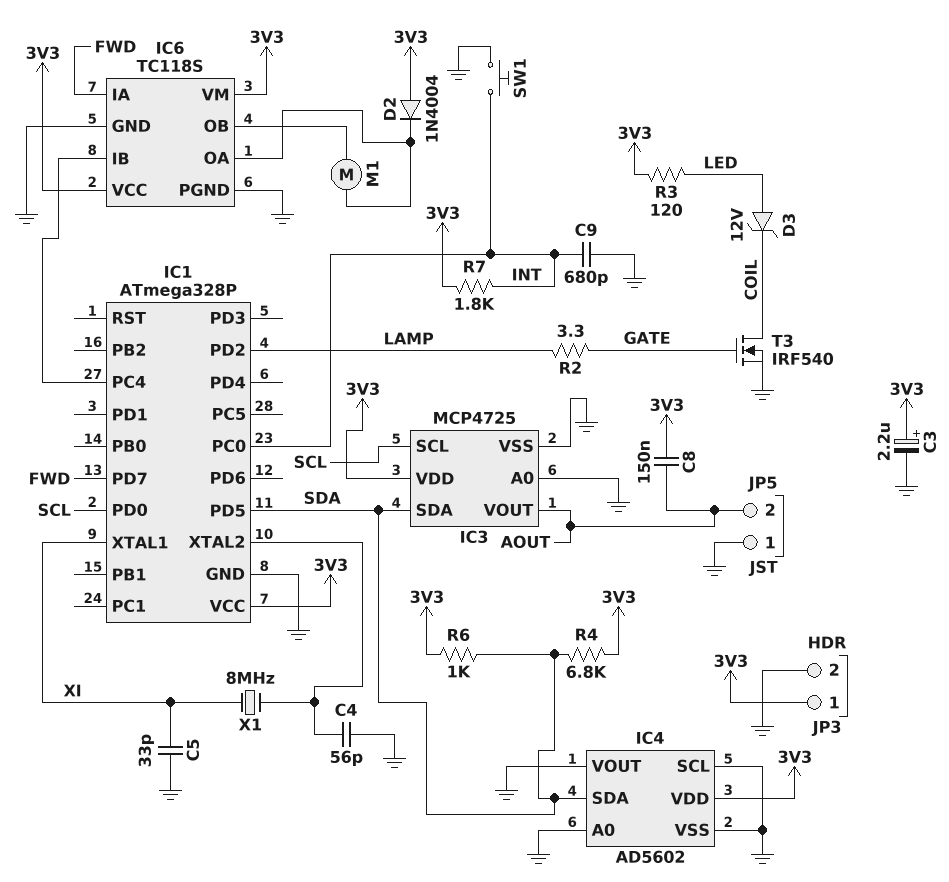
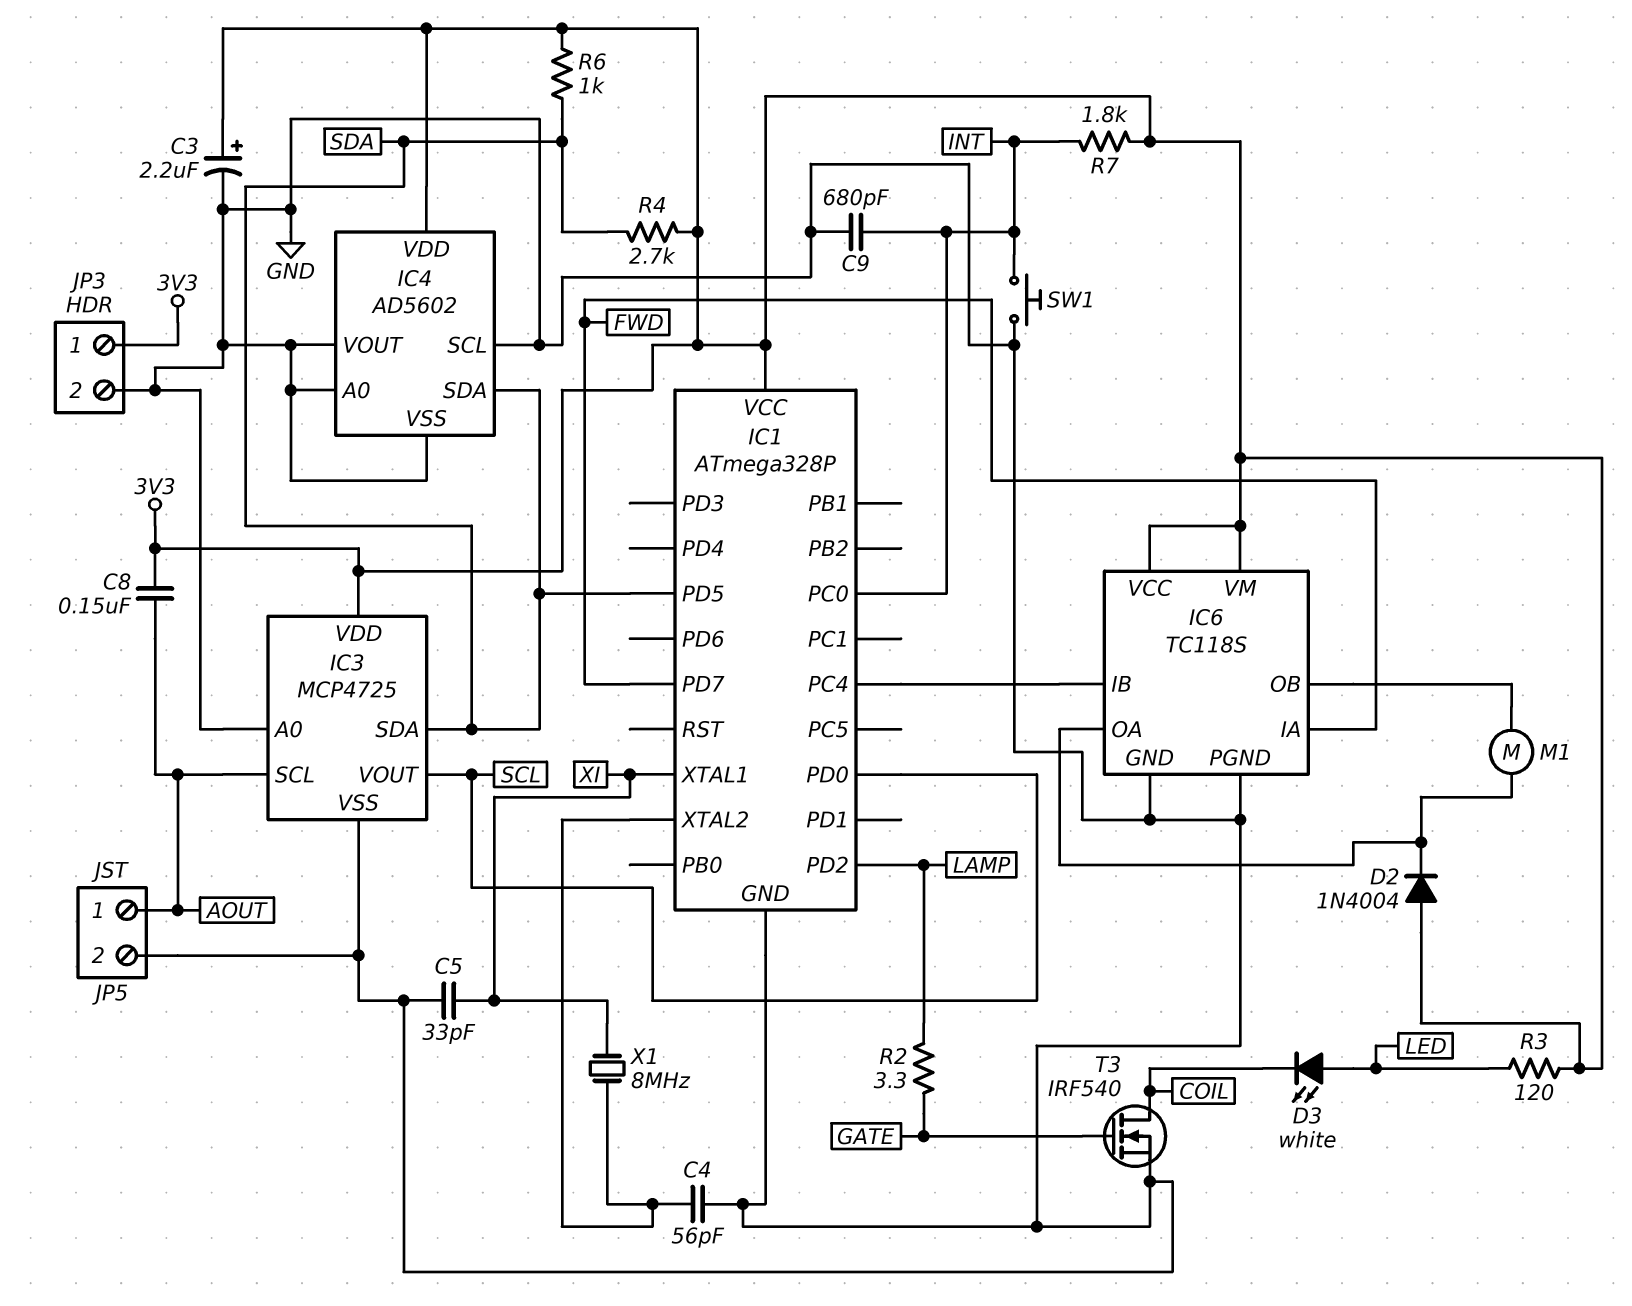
D3: zener 12V (A LED, K COIL) -> LED white (A LED, K COIL)
IC3 pin SCL: SCL -> AOUT
IC3 pin VOUT: AOUT -> SCL
JP5 pin 1: GND -> AOUT
JP5 pin 2: AOUT -> GND
R4: 6.8k (3V3, SDA) -> 2.7k (3V3, SDA)

